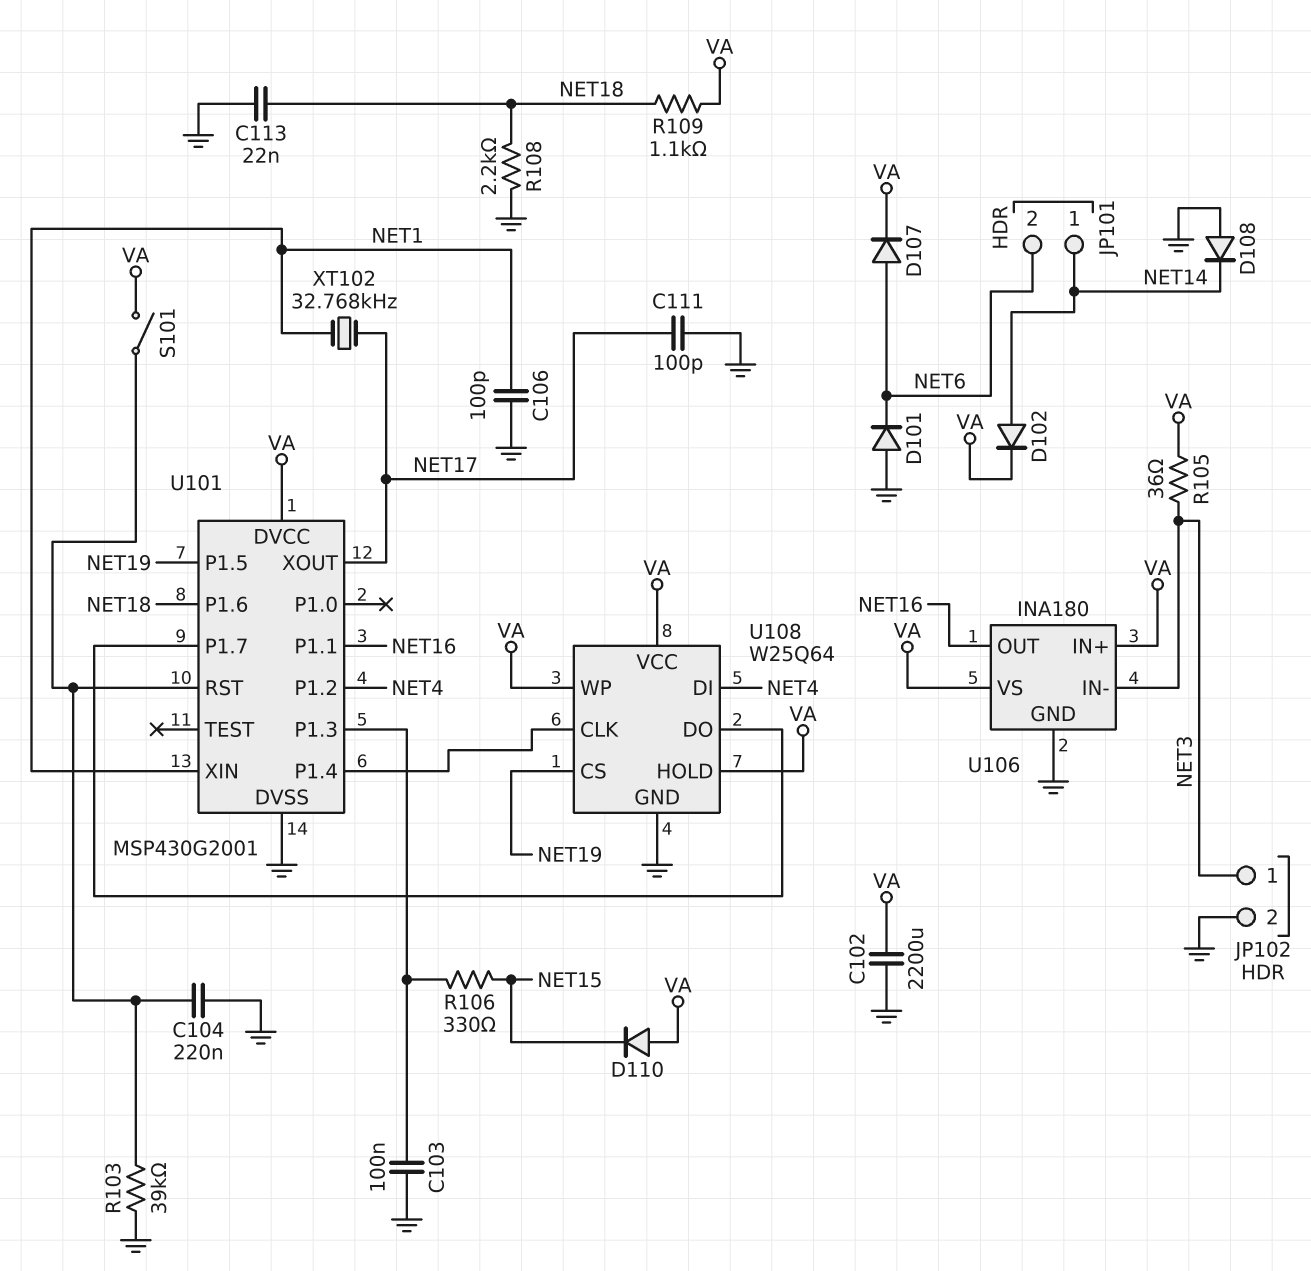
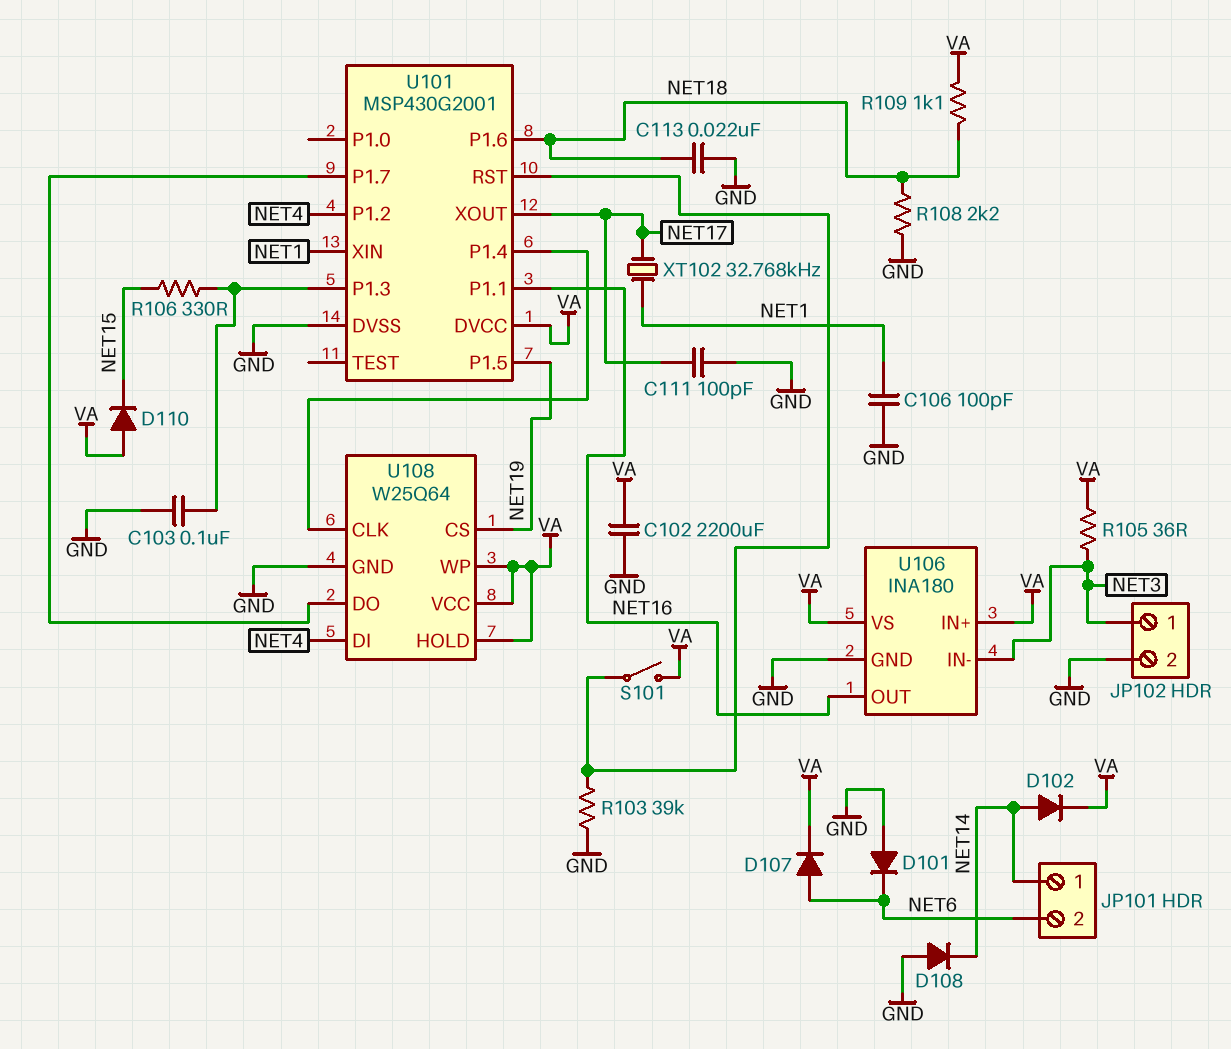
C104: 220nF (GND, U101/RST) -> none

